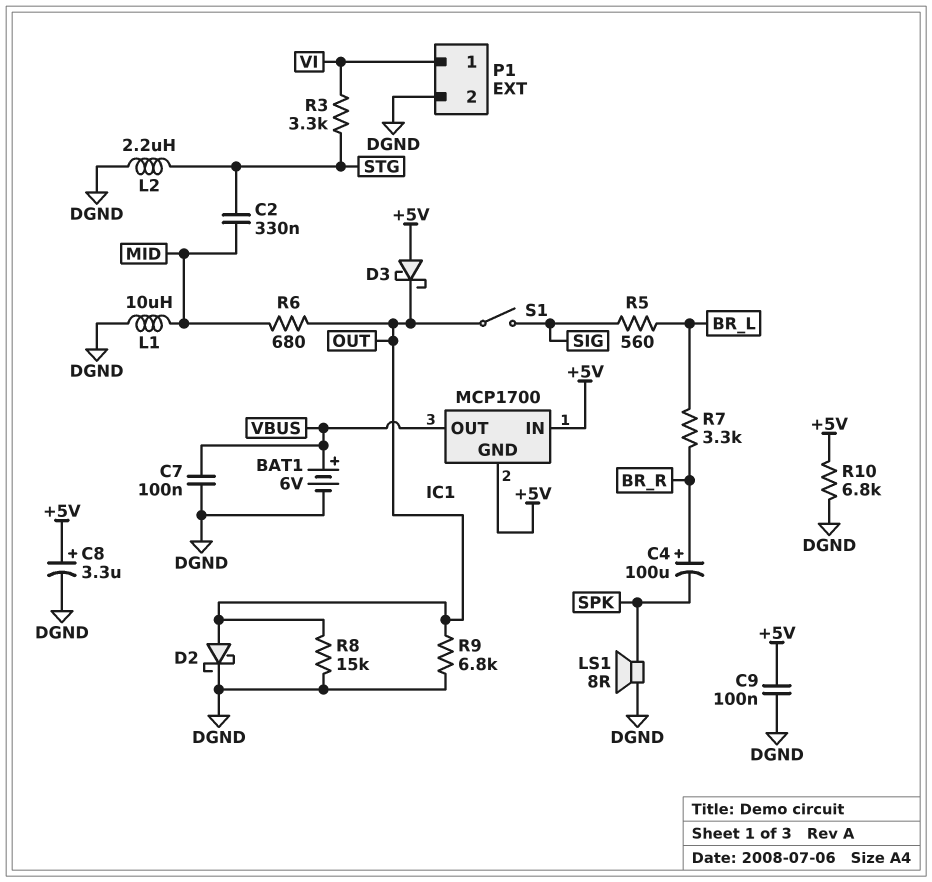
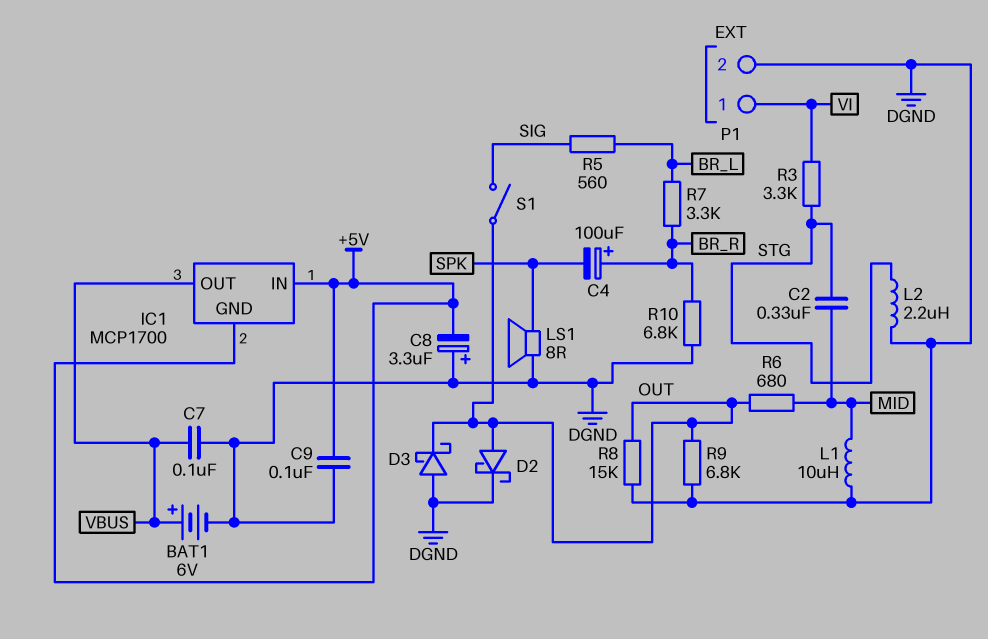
C8: 3.3uF (plus +5V, minus DGND) -> 3.3uF (plus DGND, minus +5V)
D3: schottky (A +5V, K OUT) -> schottky (A DGND, K OUT)
R10: 6.8k (+5V, DGND) -> 6.8k (BR_R, DGND)

